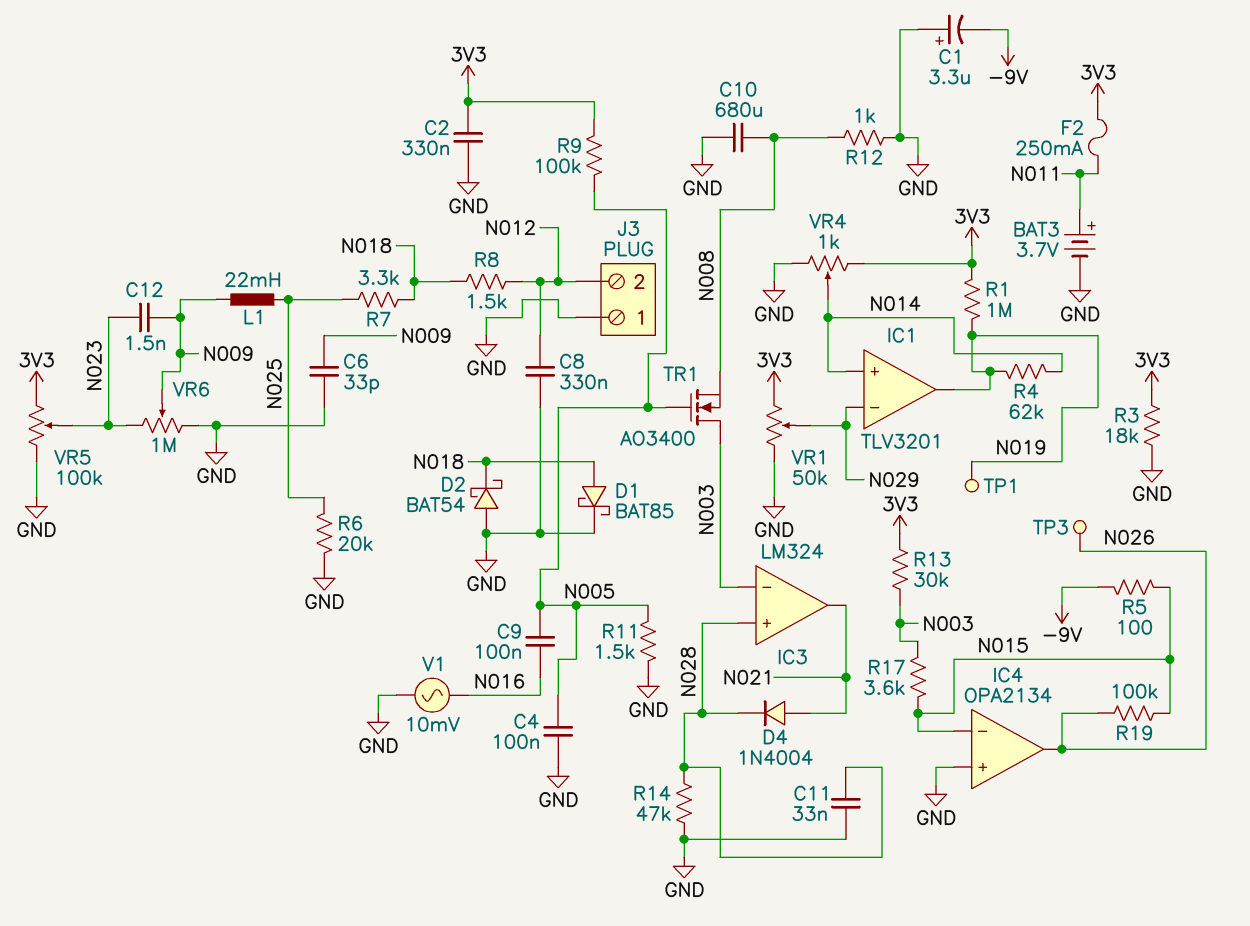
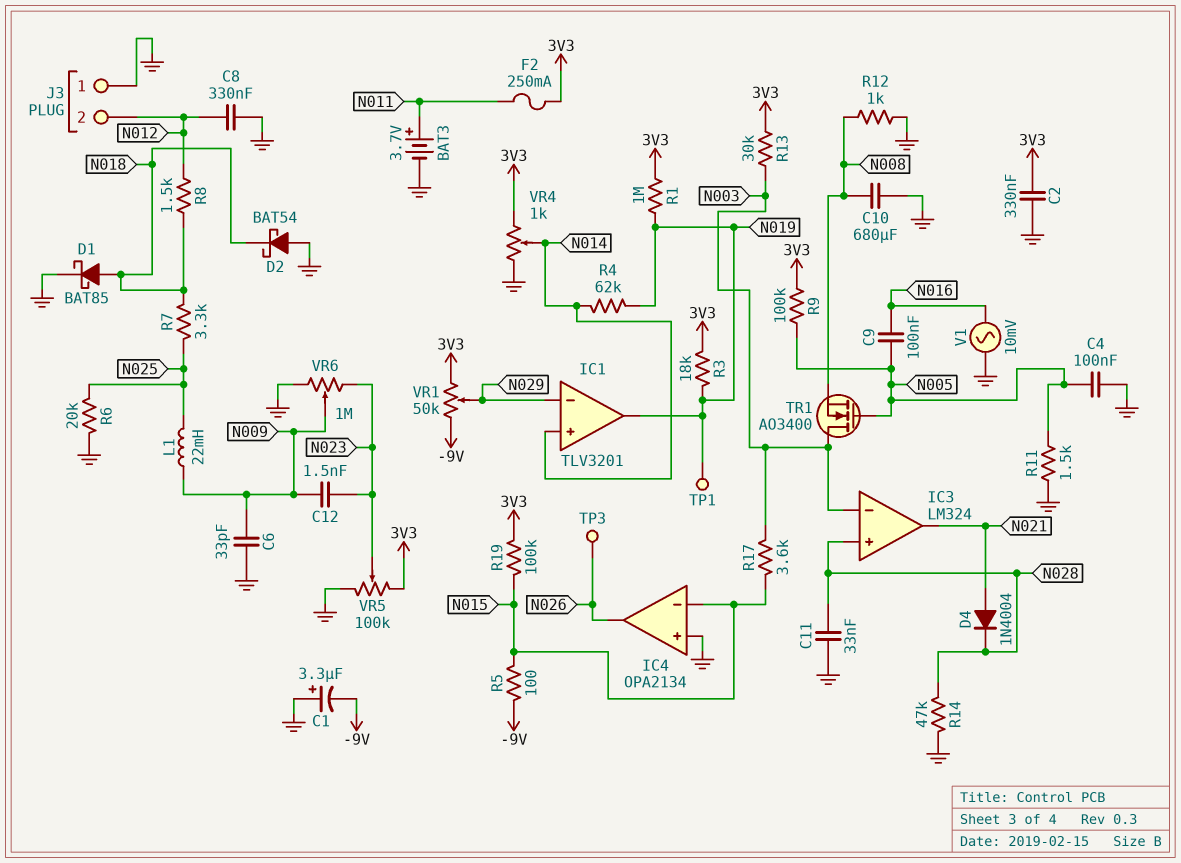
R3: 18k (3V3, GND) -> 18k (3V3, N019)
R19: 100k (N015, N026) -> 100k (3V3, N015)
VR1: 50k (3V3, GND, wiper N029) -> 50k (-9V, 3V3, wiper N029)

